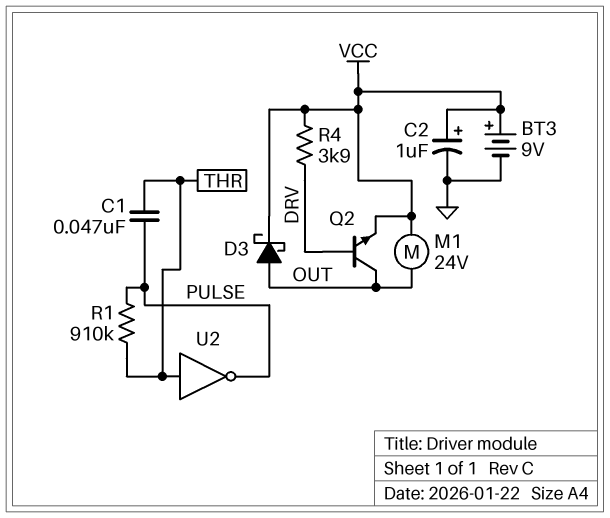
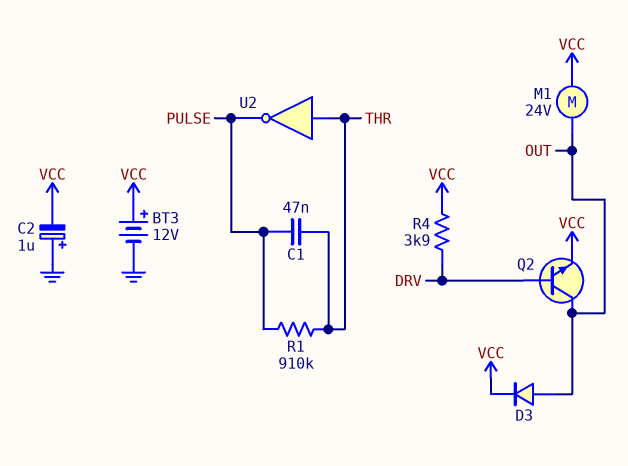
BT3: 9V (plus VCC, minus GND) -> 12V (plus VCC, minus GND)
C2: 1uF (plus VCC, minus GND) -> 1uF (plus GND, minus VCC)
D3: schottky (A OUT, K VCC) -> diode (A OUT, K VCC)

